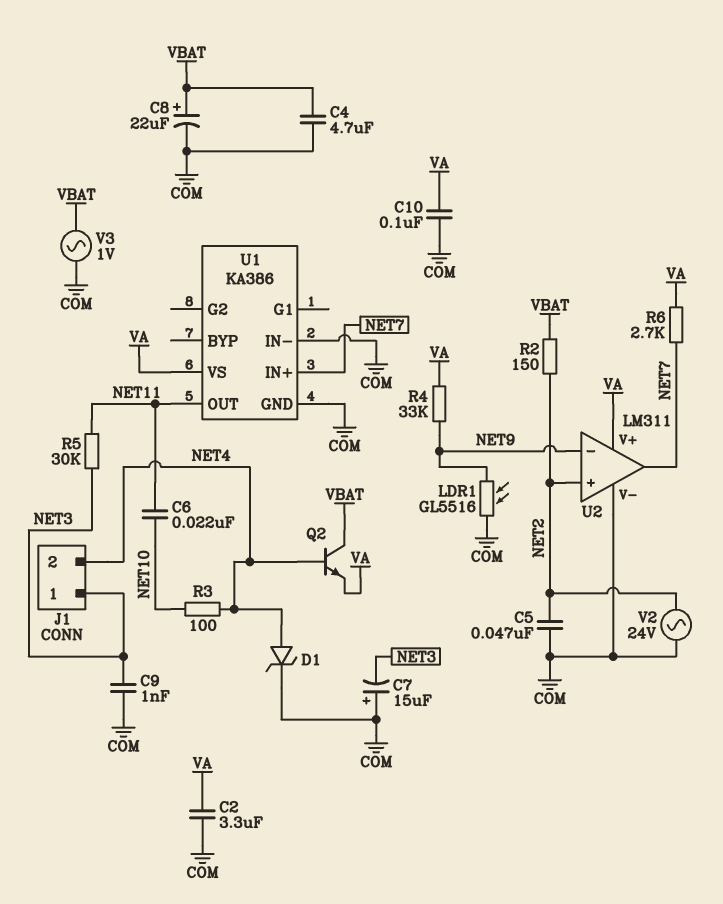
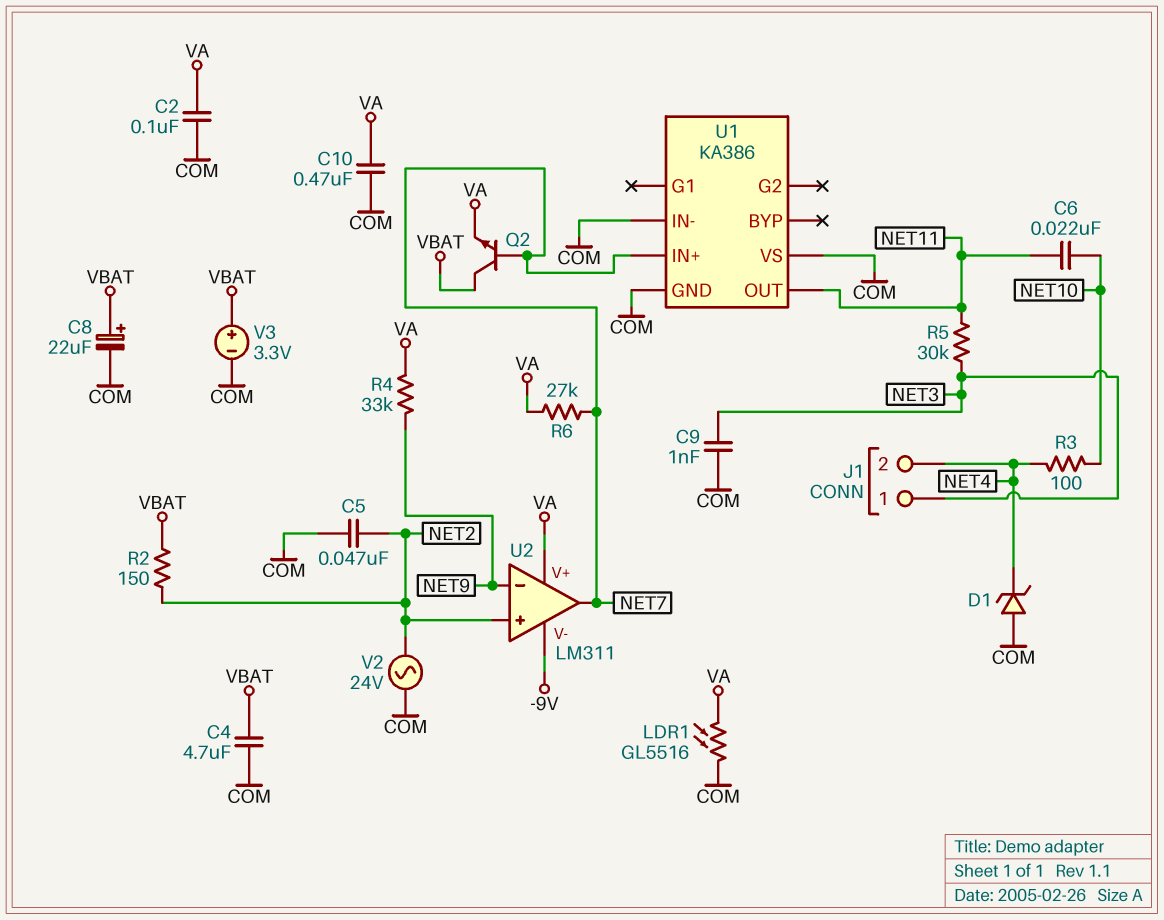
C2: 3.3uF (COM, VA) -> 100nF (COM, VA)
C7: 15uF (plus COM, minus NET3) -> none
C10: 100nF (COM, VA) -> 470nF (COM, VA)
D1: zener (A NET4, K COM) -> zener (A COM, K NET4)
LDR1: GL5516 (COM, NET9) -> GL5516 (COM, VA)
Q2: NPN (B NET4, C VBAT, E VA) -> NPN (B NET7, C VBAT, E VA)
R6: 2.7k (NET7, VA) -> 27k (NET7, VA)
U1 pin VS: VA -> COM
U2 pin V-: COM -> -9V
V3: AC 1V (COM, VBAT) -> 3.3V (plus VBAT, minus COM)

